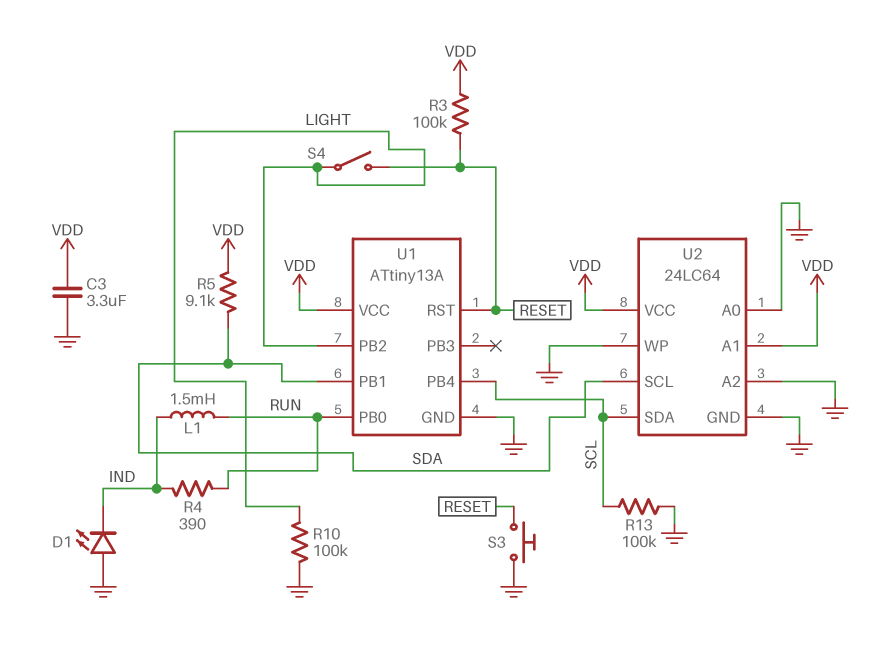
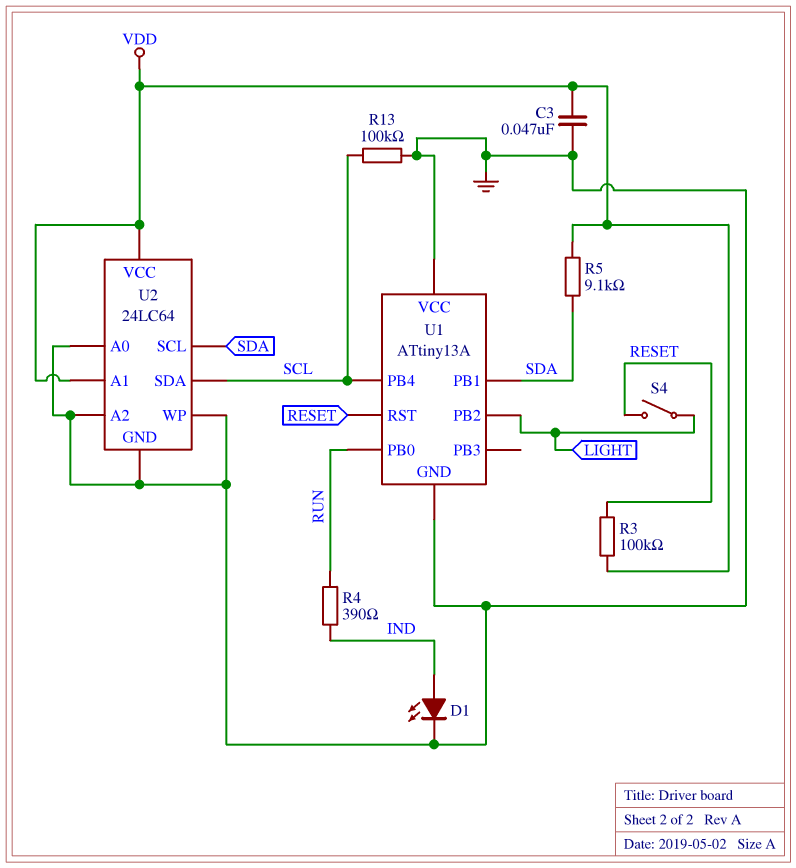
C3: 3.3uF (GND, VDD) -> 47nF (GND, VDD)
D1: LED (A GND, K IND) -> LED (A IND, K GND)
L1: 1.5mH (IND, RUN) -> none
R10: 100k (GND, LIGHT) -> none
S3: button (GND, RESET) -> none
U1 pin VCC: VDD -> GND

